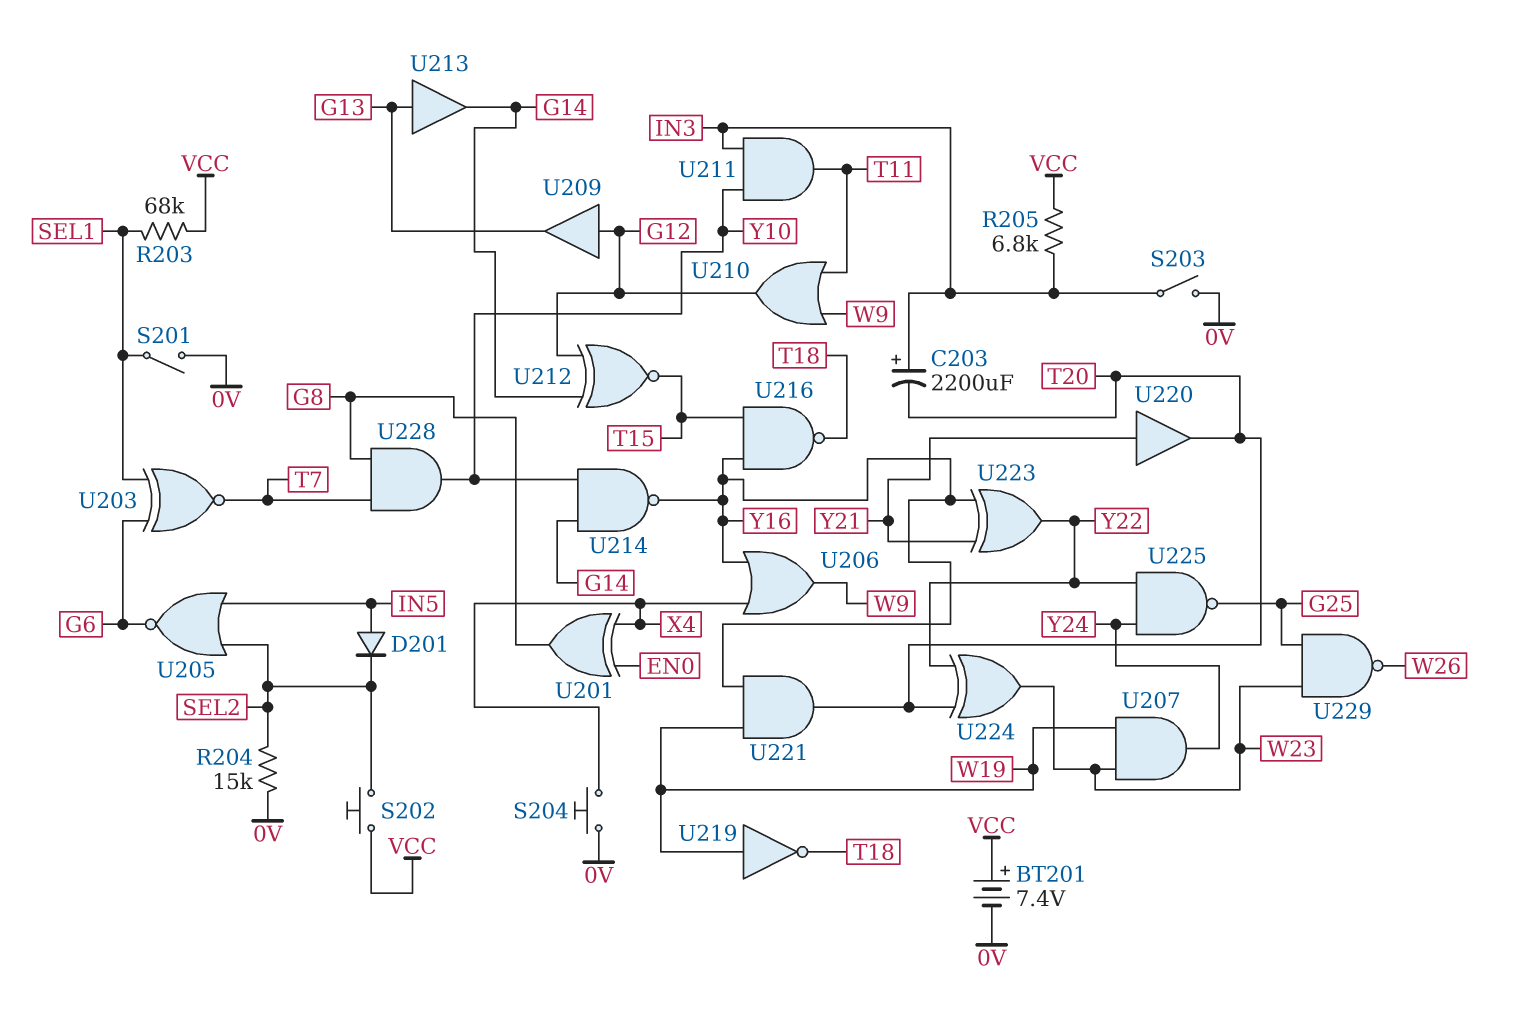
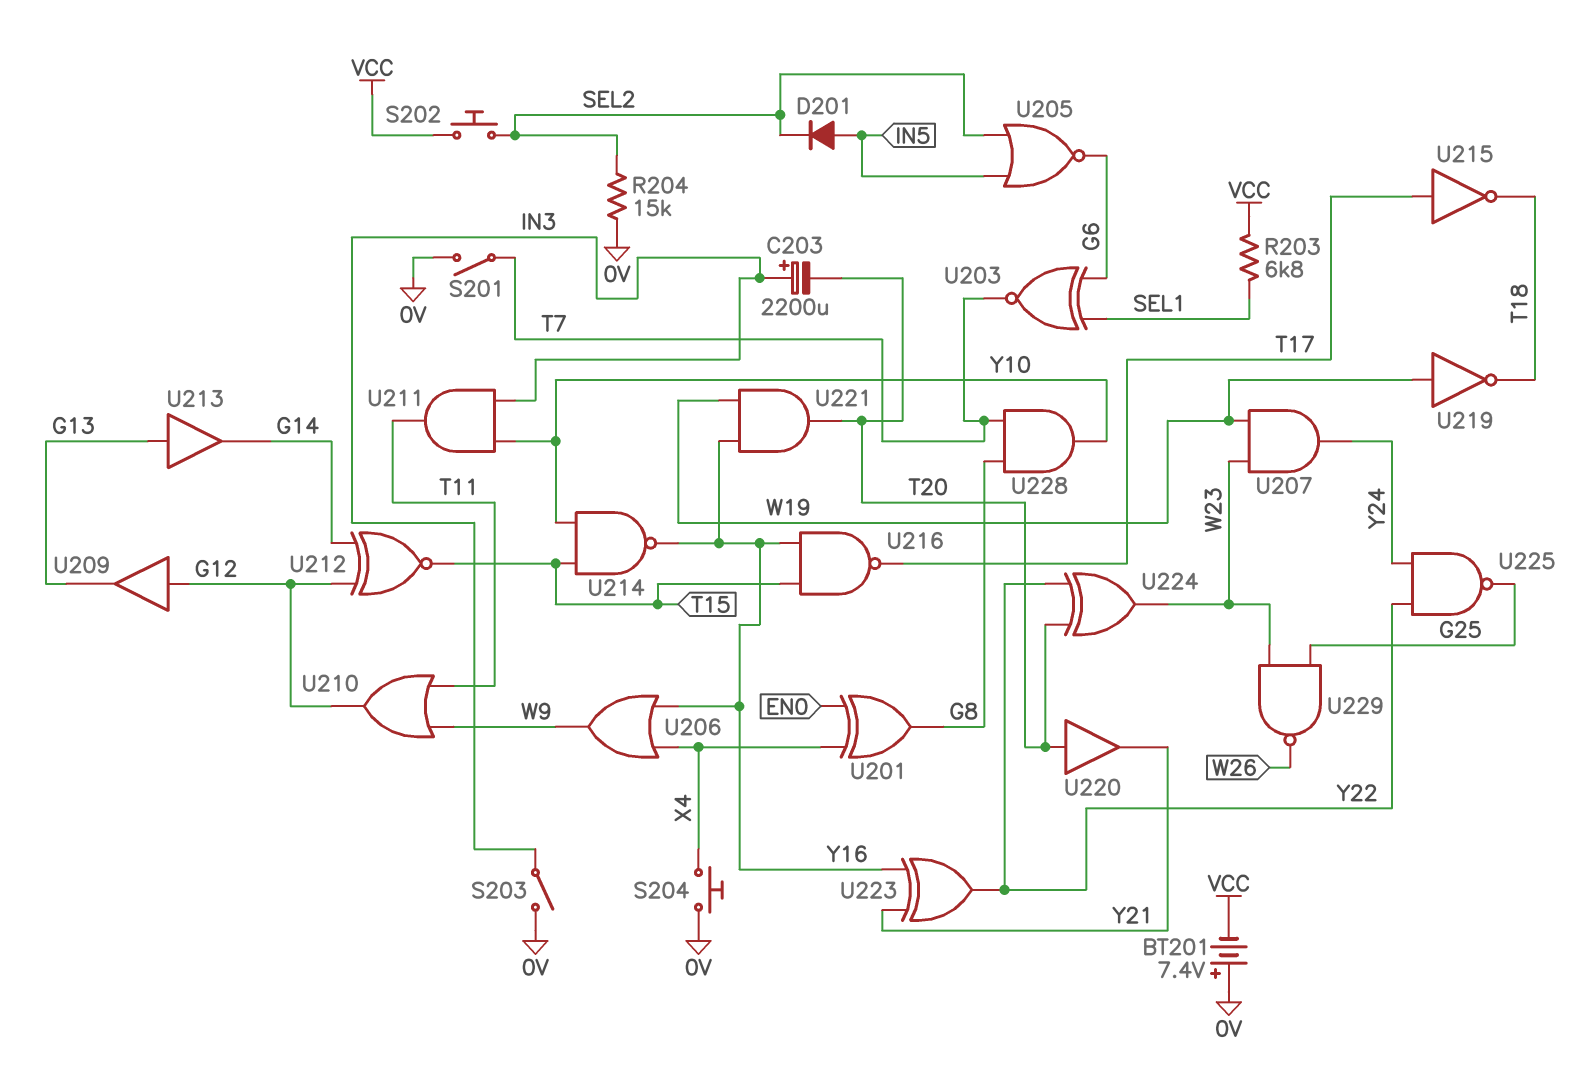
BT201: 7.4V (plus VCC, minus 0V) -> 7.4V (plus 0V, minus VCC)
R203: 68k (SEL1, VCC) -> 6.8k (SEL1, VCC)
R205: 6.8k (IN3, VCC) -> none
S201: switch (0V, SEL1) -> switch (0V, T7)
U214: NAND (in G14, in Y10, out Y16) -> NAND (in T15, in Y10, out Y16)
U215: none -> NOT (in T17, out T18)
U216: NAND (in T15, in Y16, out T18) -> NAND (in T15, in Y16, out T17)
U220: buffer (in Y21, out T20) -> buffer (in T20, out Y21)

